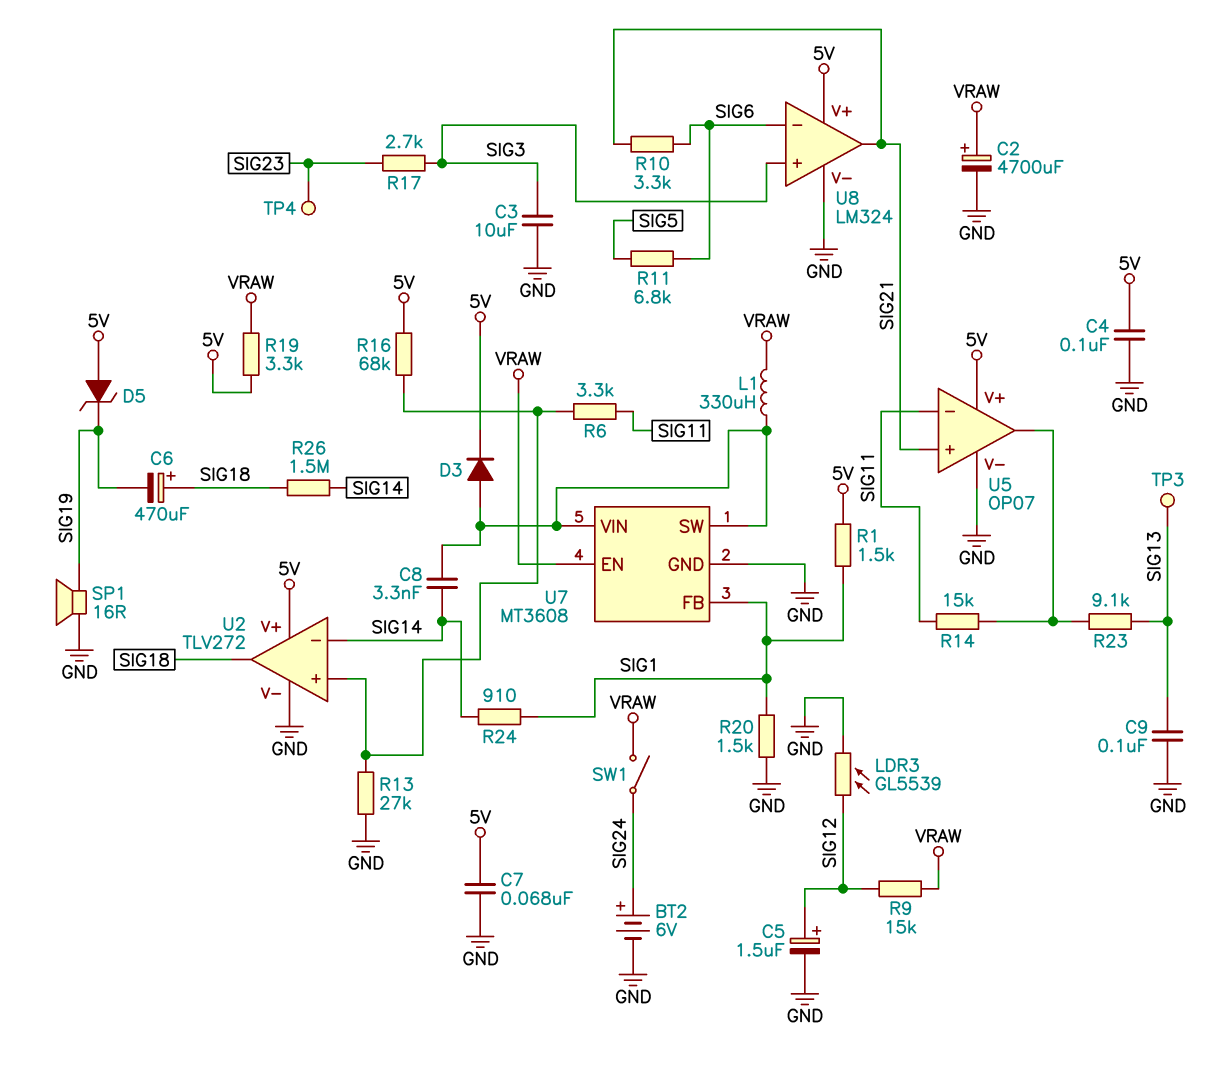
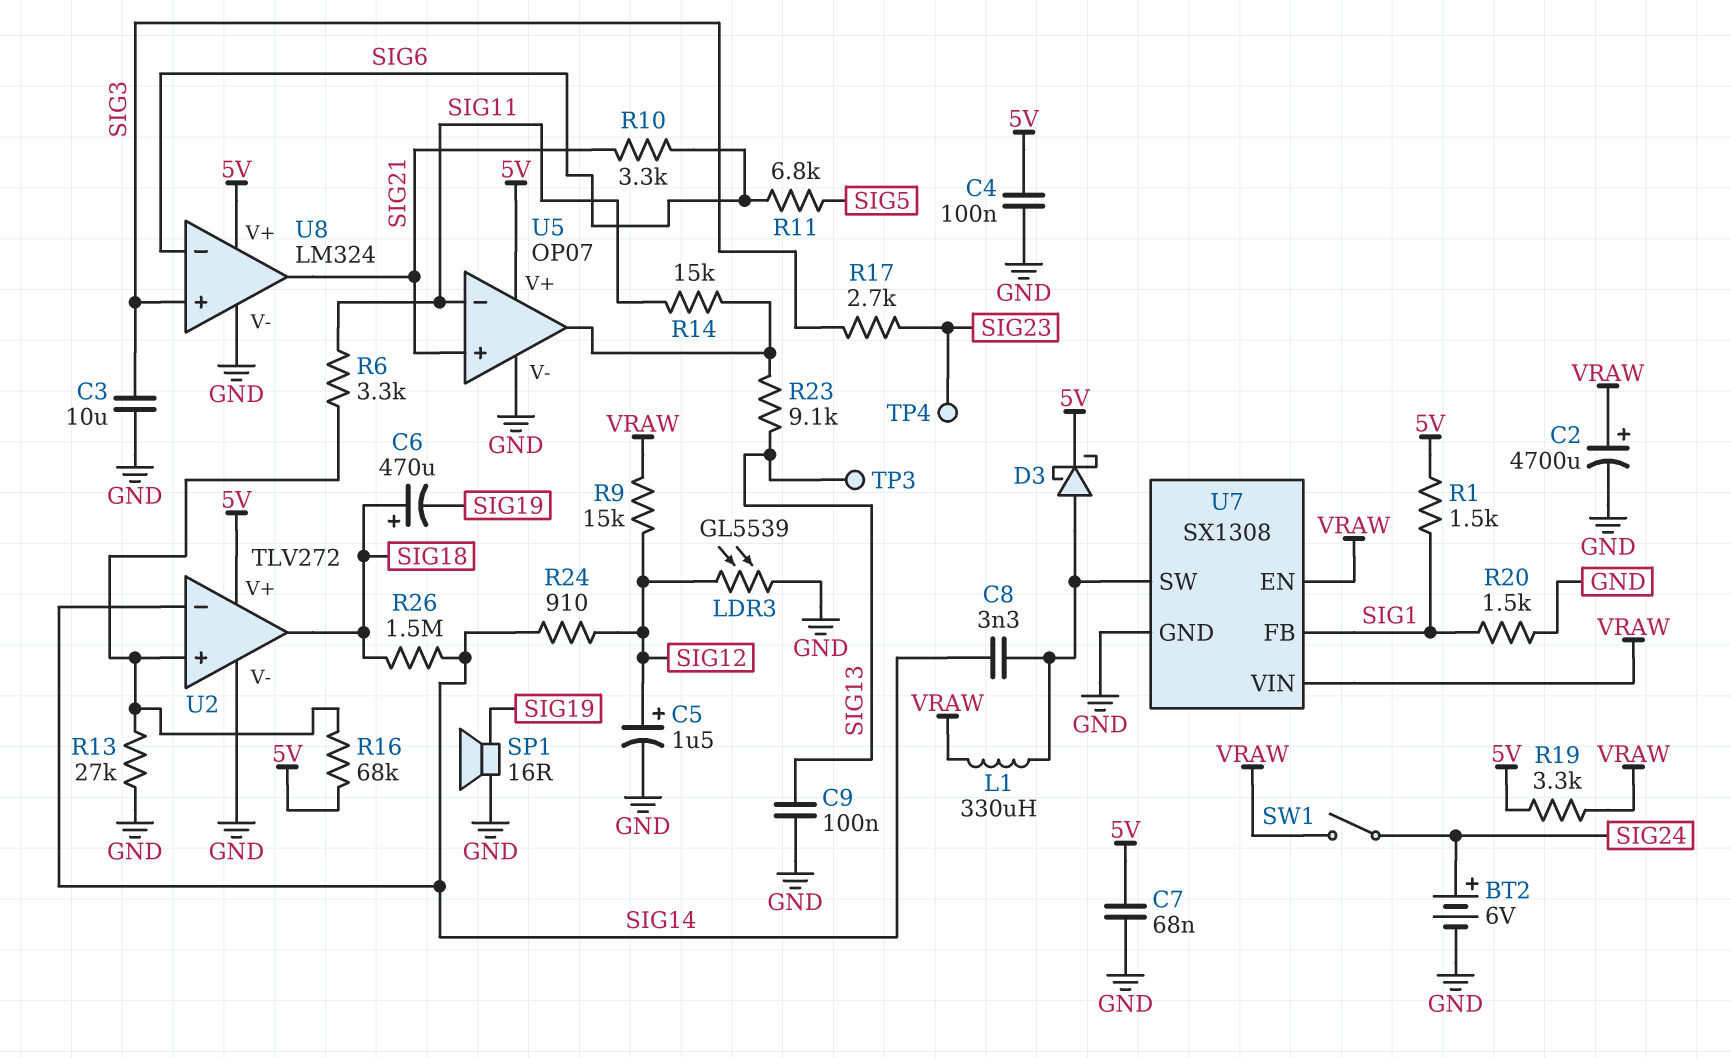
D3: diode (A U7/SW, K 5V) -> schottky (A U7/SW, K 5V)
D5: zener (A 5V, K SIG19) -> none
R24: 910 (SIG1, SIG14) -> 910 (SIG12, SIG14)
U7: MT3608 -> SX1308
U7 pin VIN: U7/SW -> VRAW

